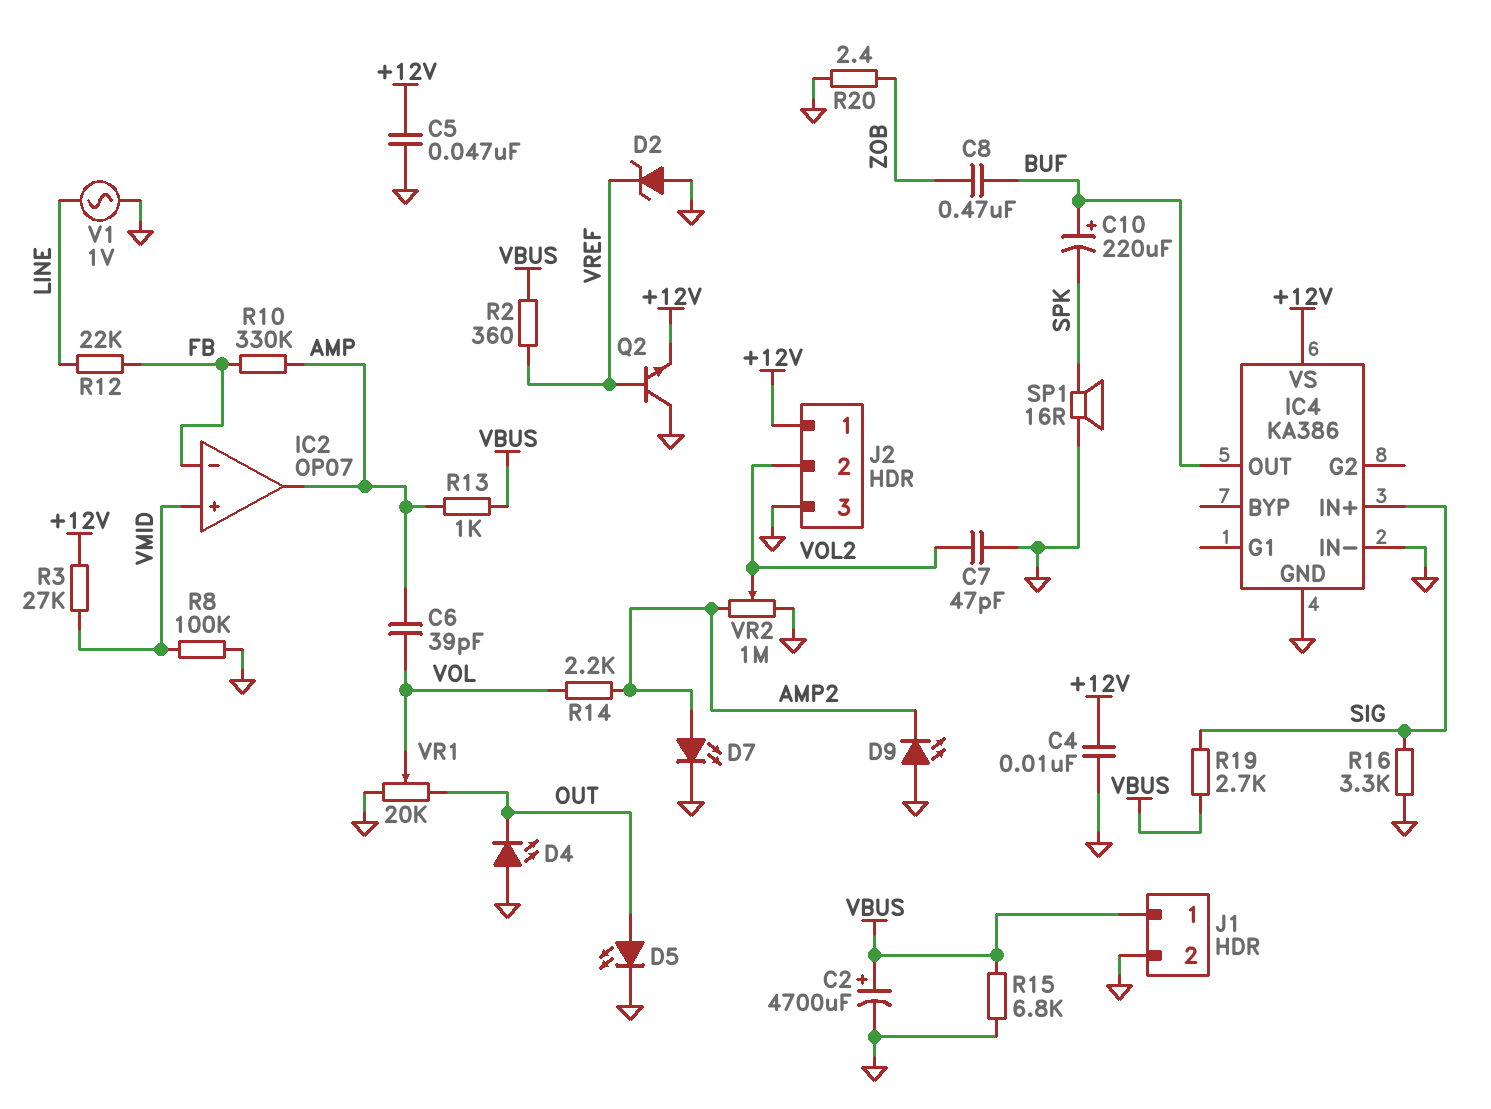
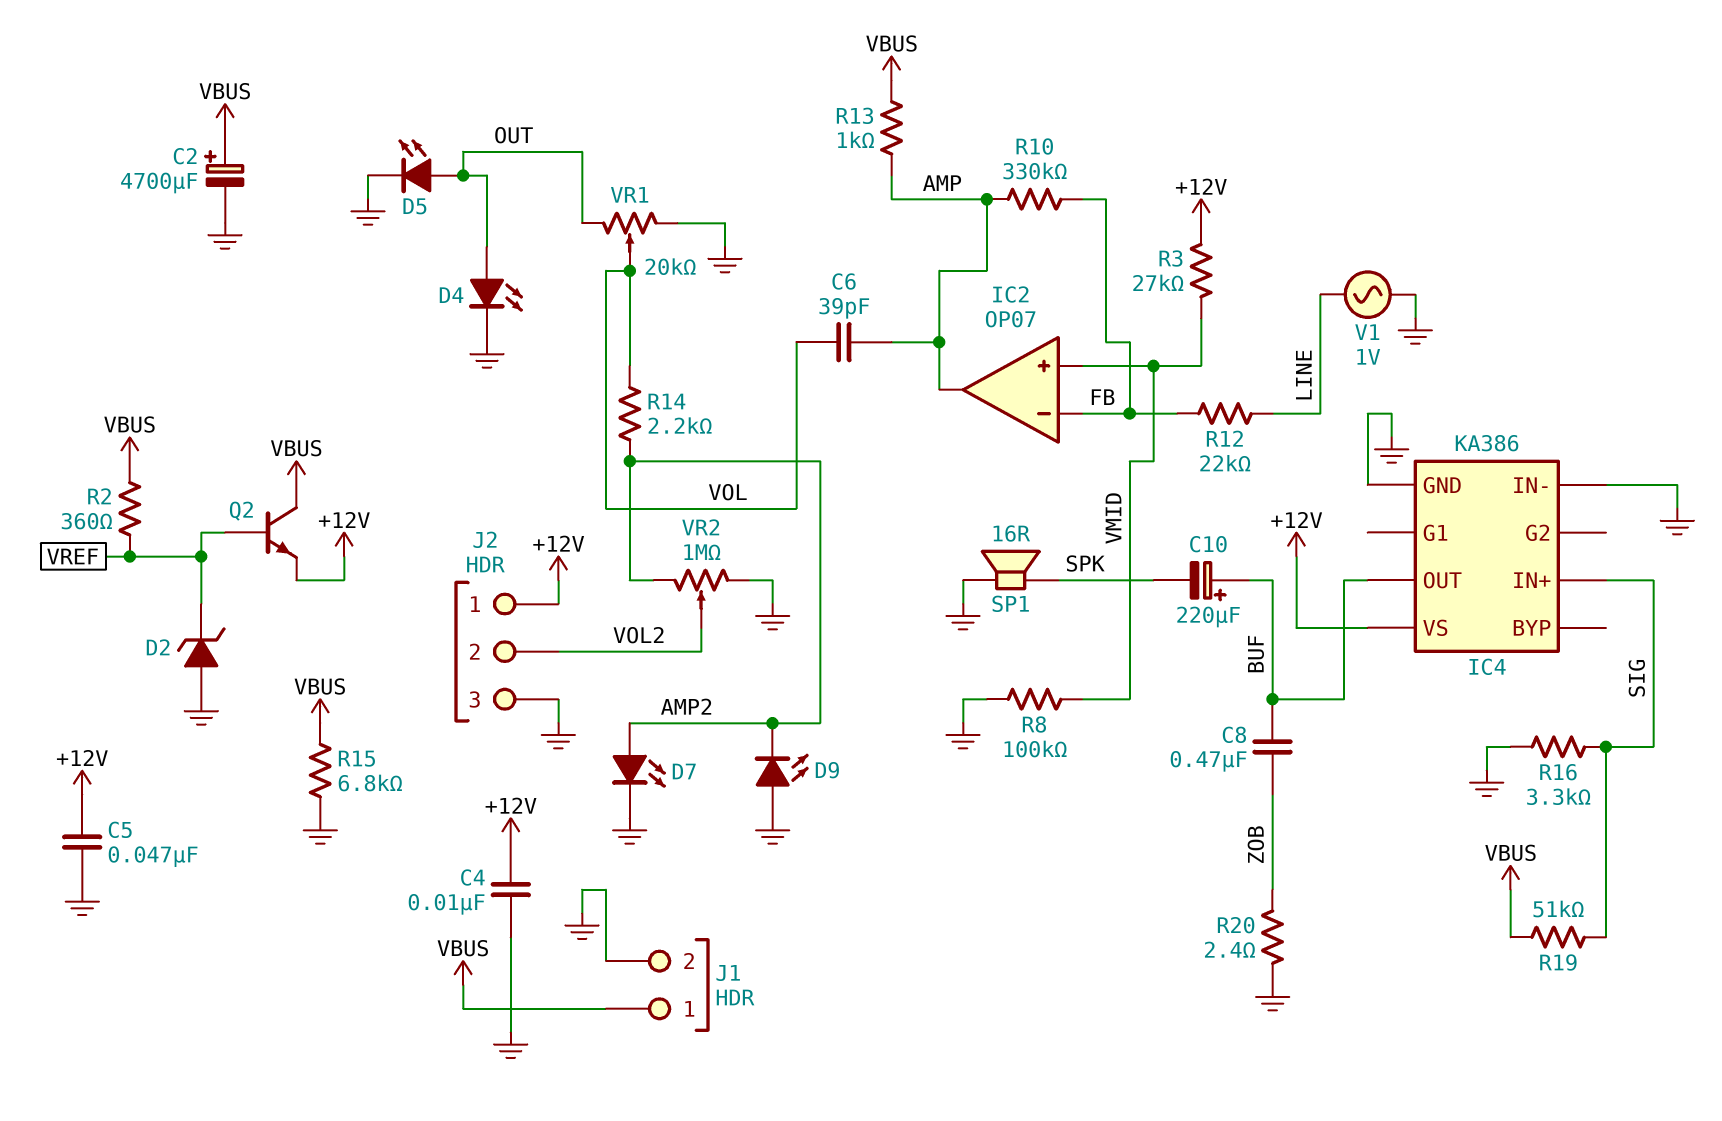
C7: 47pF (GND, VOL2) -> none
D4: LED (A GND, K OUT) -> LED (A OUT, K GND)
Q2: NPN (B VREF, C GND, E +12V) -> NPN (B VREF, C VBUS, E +12V)
R19: 2.7k (SIG, VBUS) -> 51k (SIG, VBUS)

